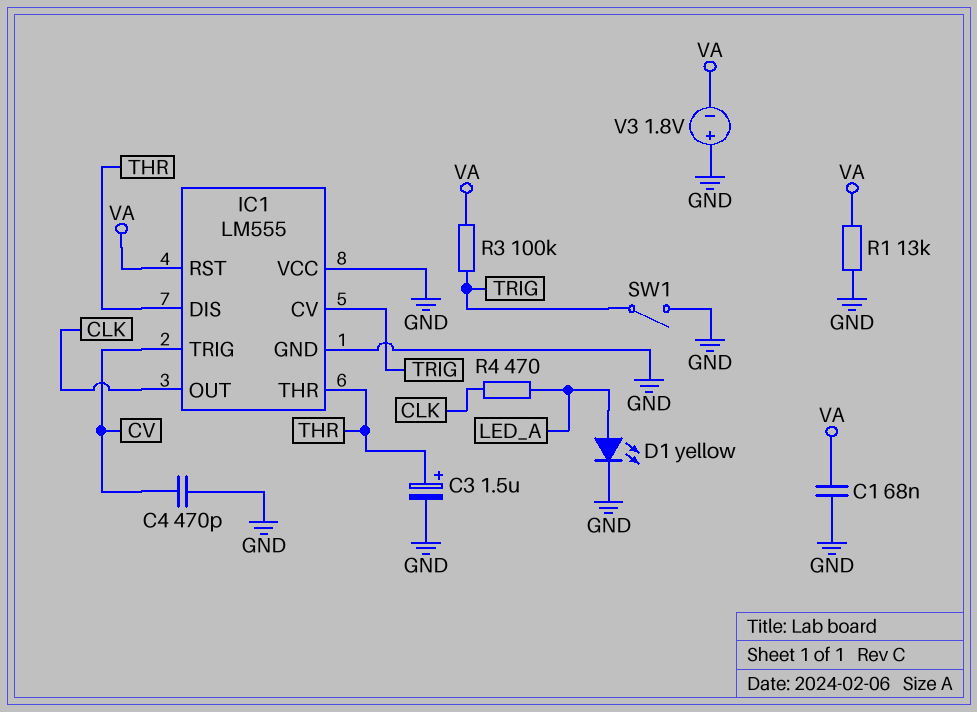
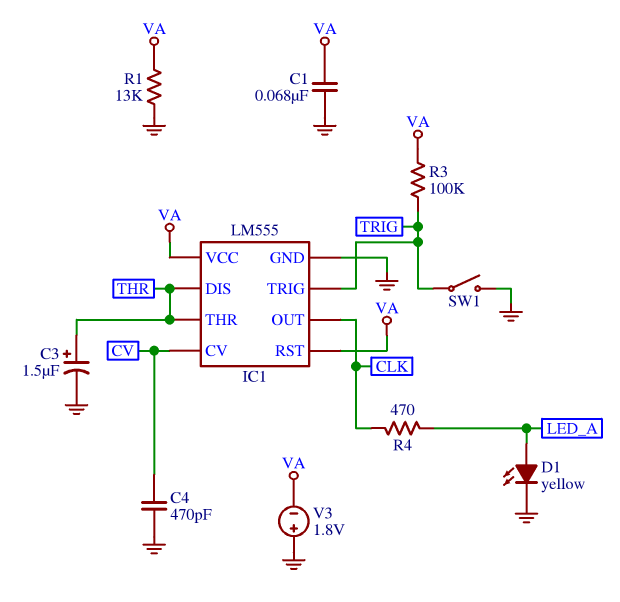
IC1 pin CV: TRIG -> CV
IC1 pin TRIG: CV -> TRIG
IC1 pin VCC: GND -> VA

